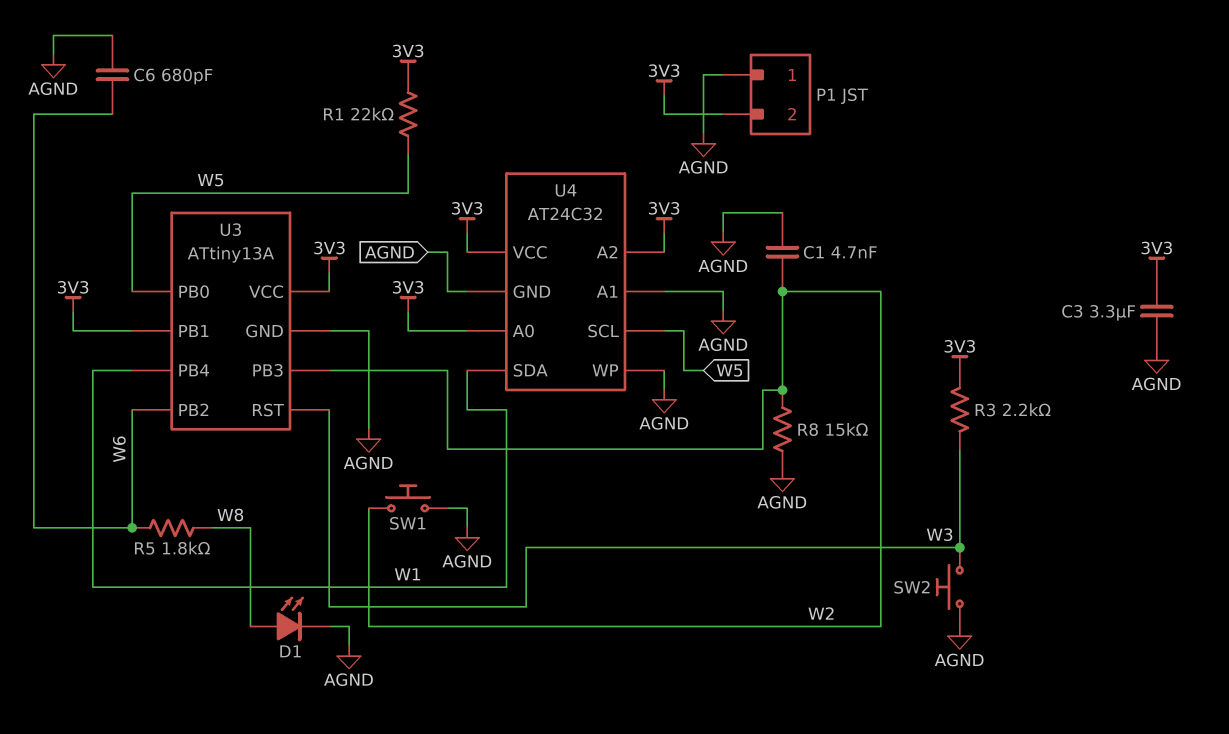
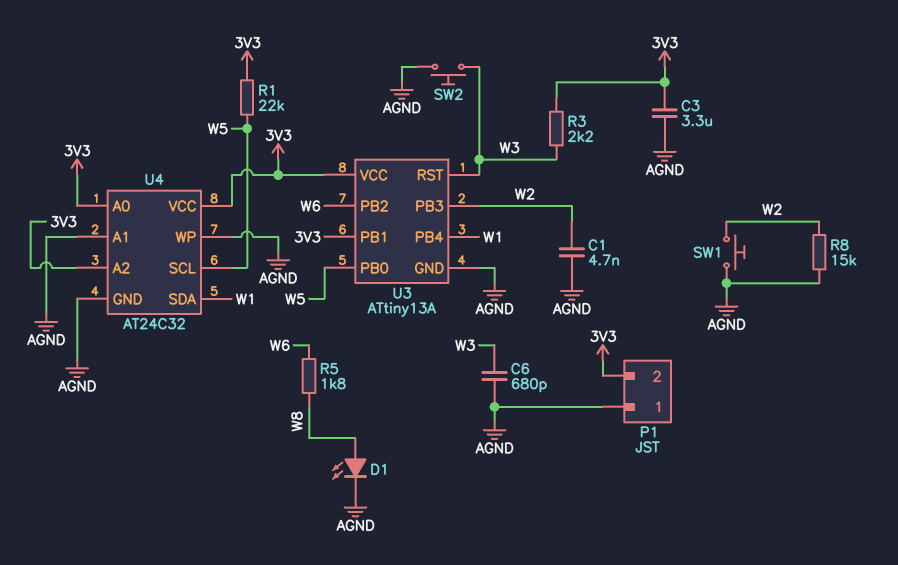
C6: 680pF (AGND, W6) -> 680pF (AGND, W3)

